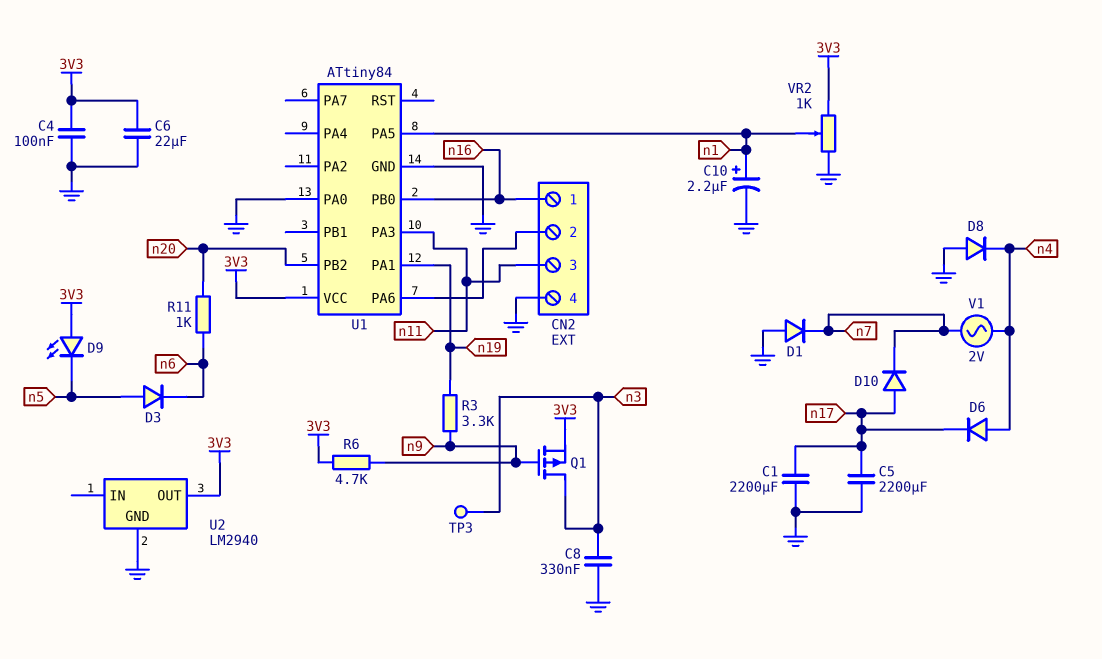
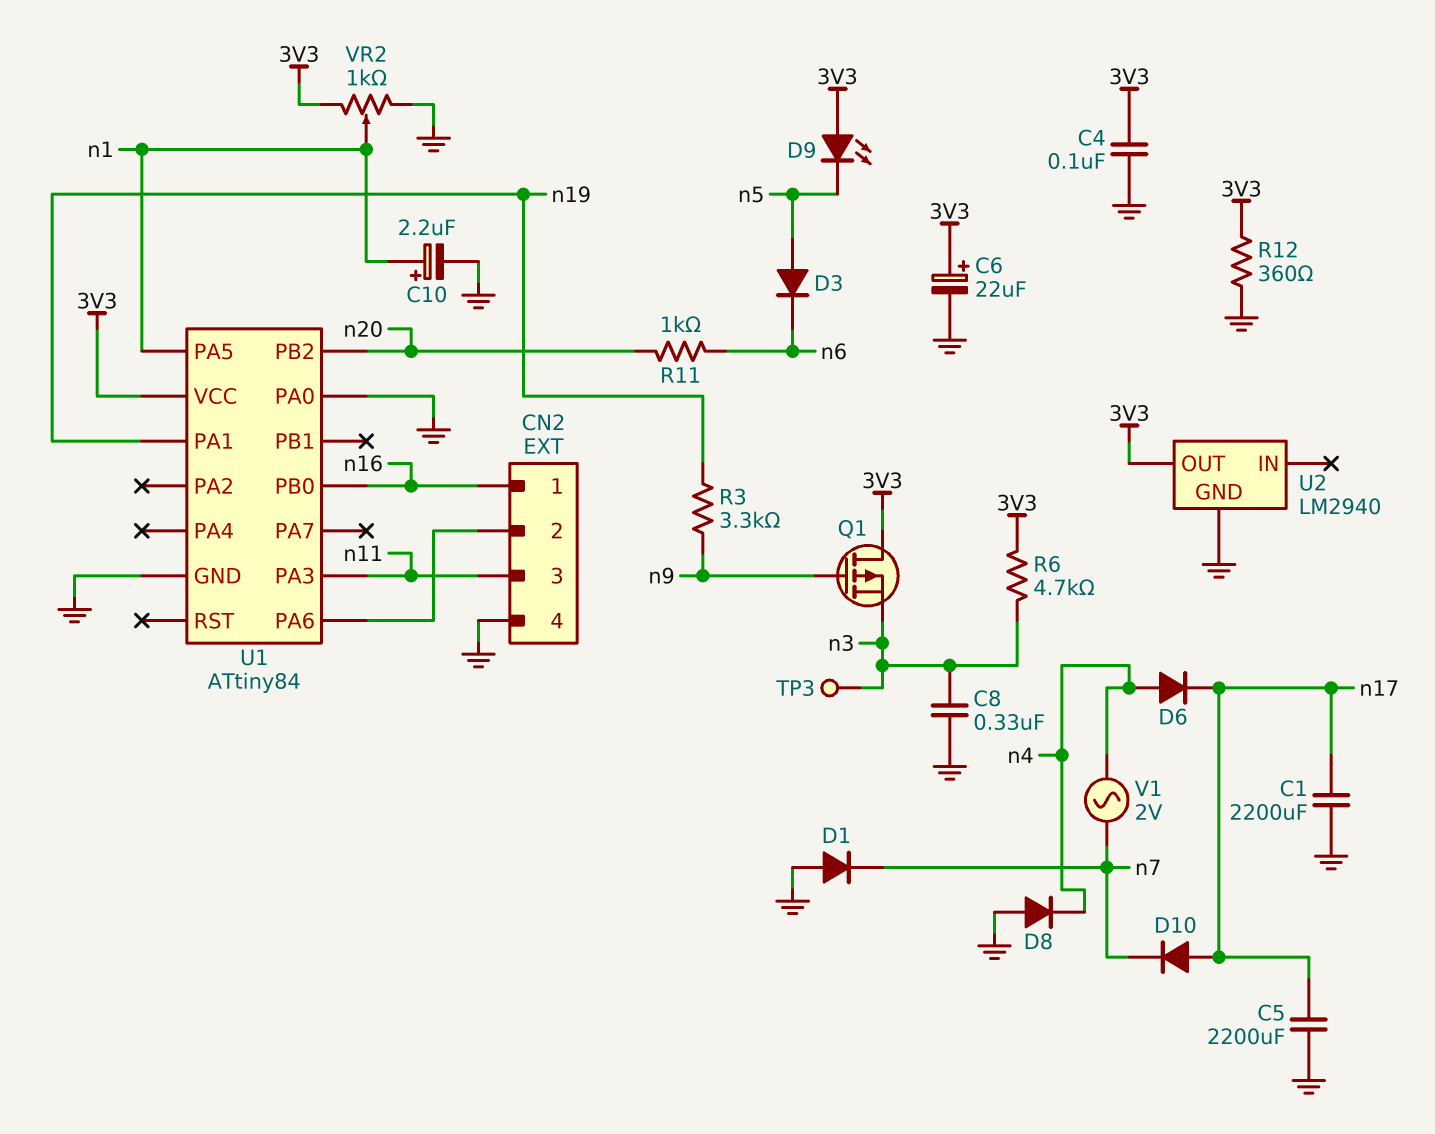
C6: 22uF (3V3, GND) -> 22uF (plus 3V3, minus GND)
Q1: PMOS (G n9, D n3, S 3V3) -> PMOS (G n9, D 3V3, S n3)
R6: 4.7k (3V3, n9) -> 4.7k (3V3, n3)
R12: none -> 360 (3V3, GND)

